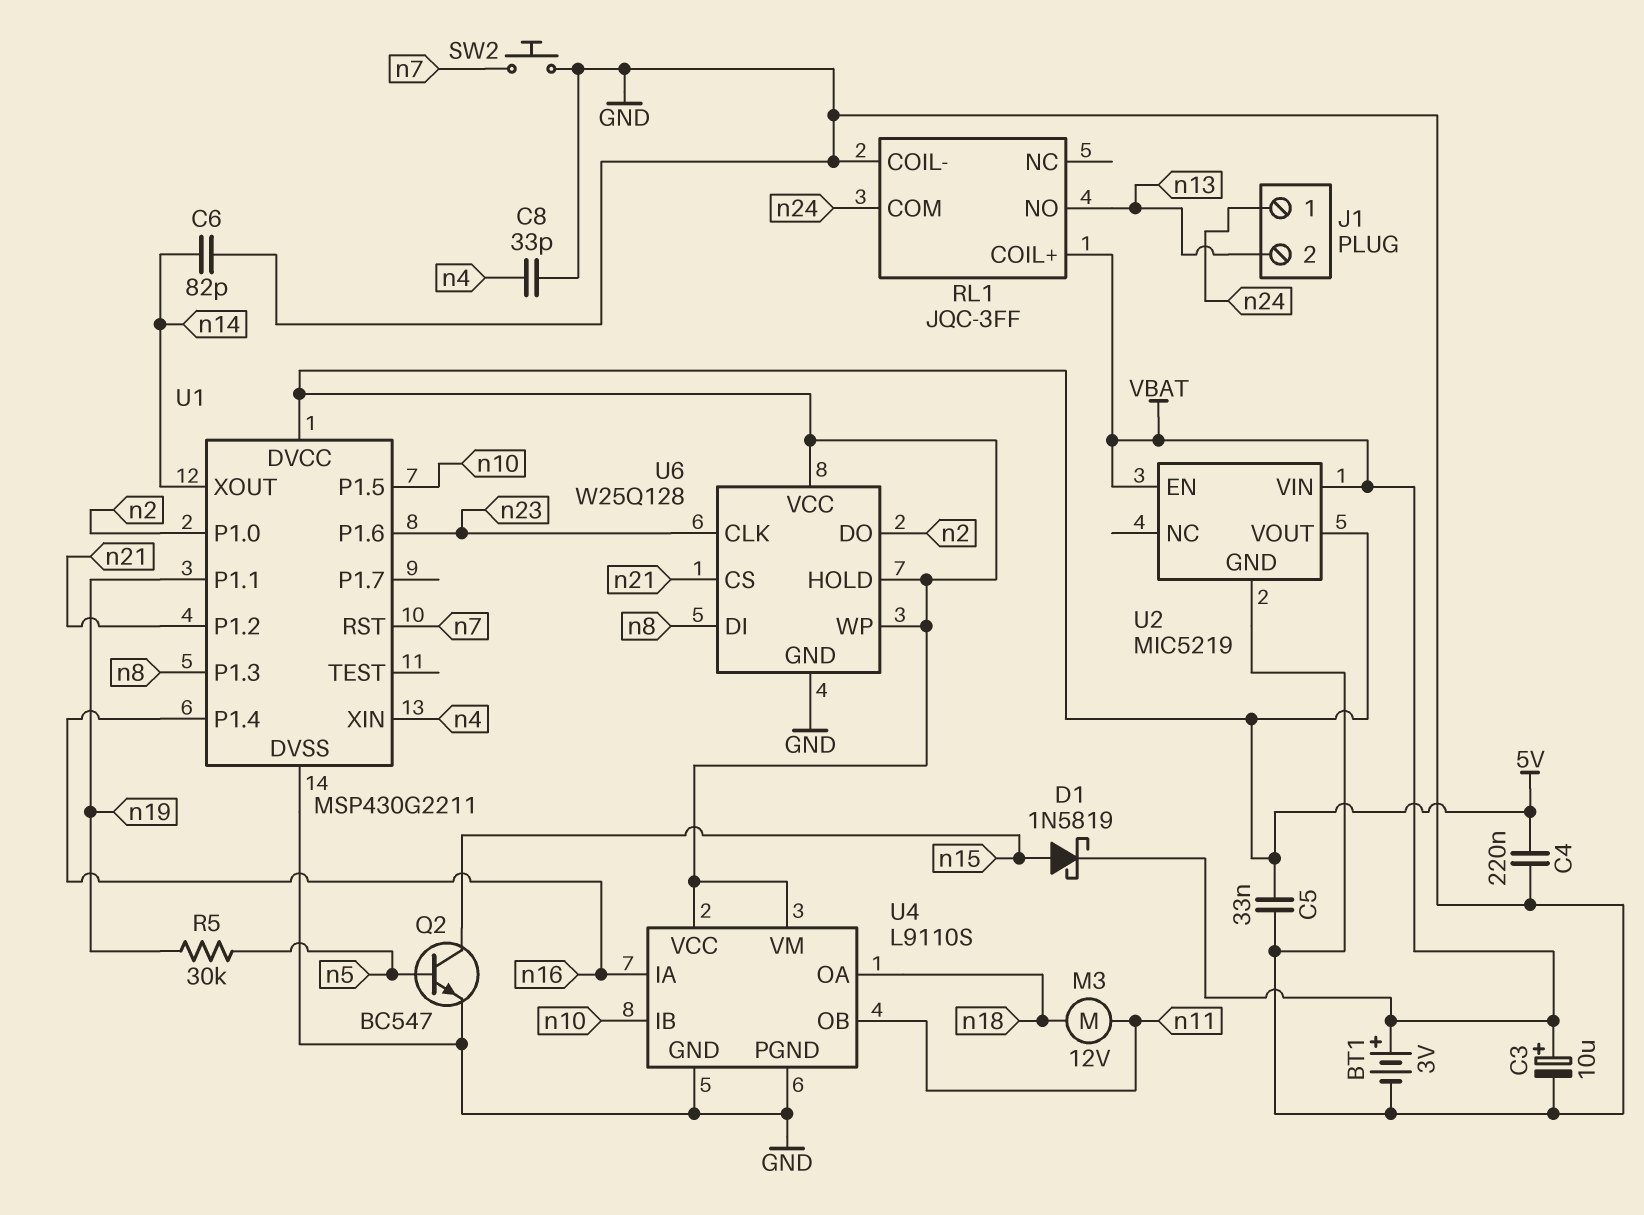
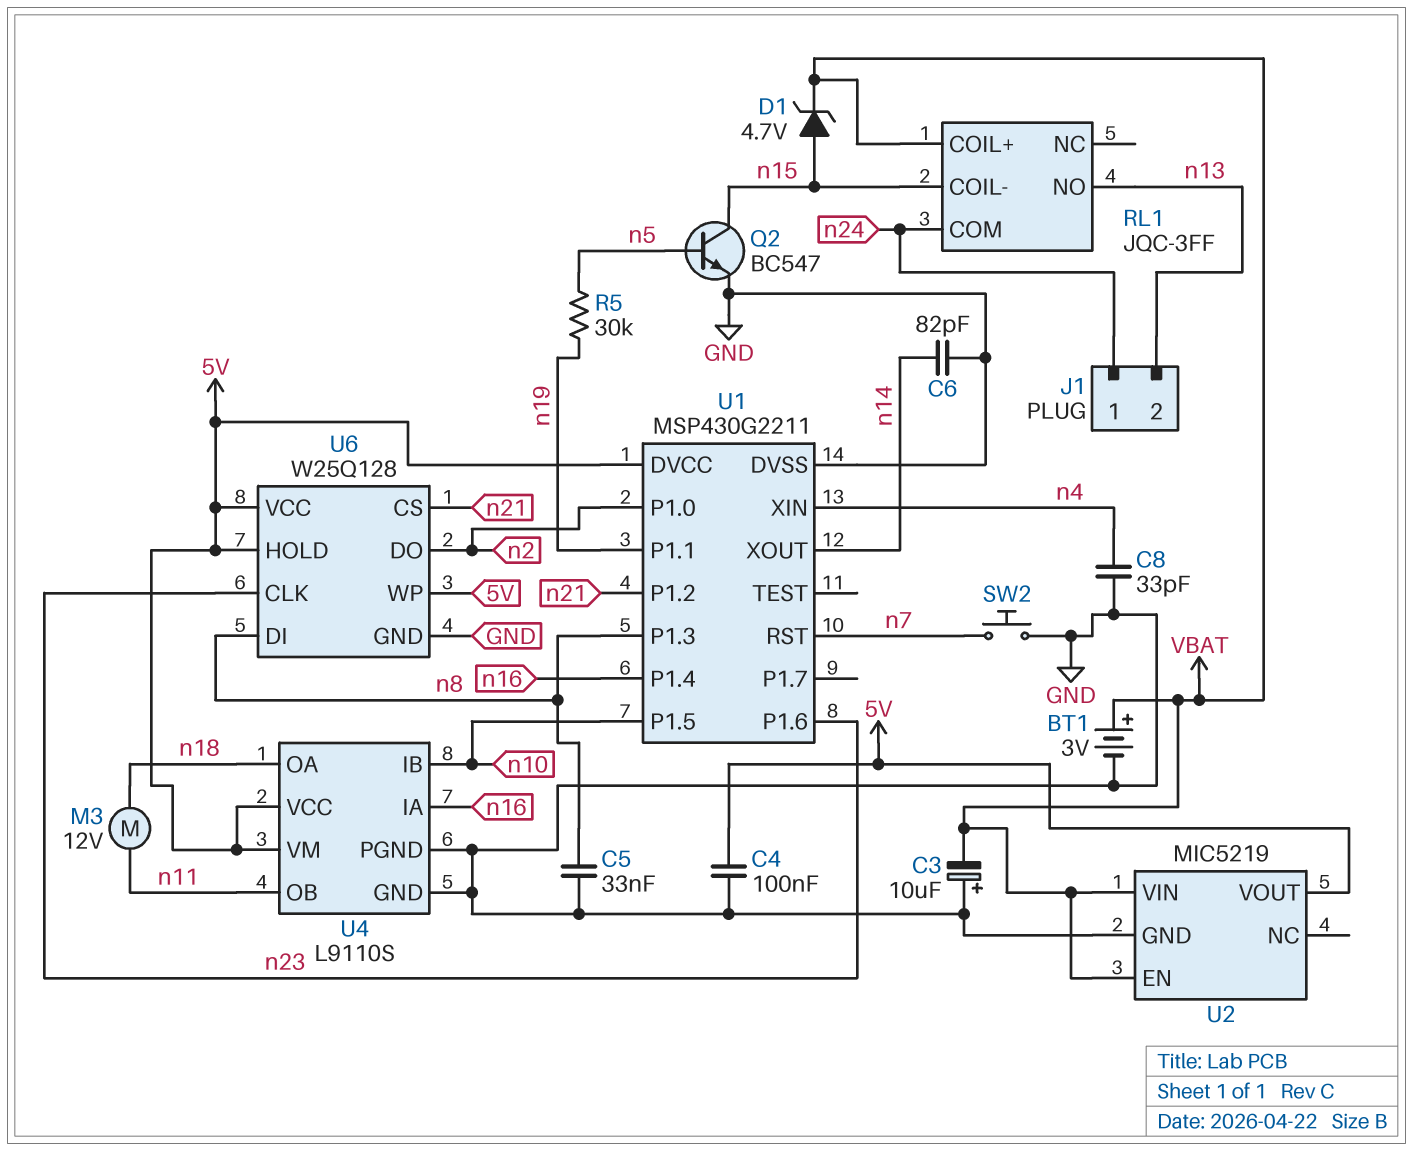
C3: 10uF (plus VBAT, minus GND) -> 10uF (plus GND, minus VBAT)
C4: 220nF (5V, GND) -> 100nF (5V, GND)
C5: 33nF (5V, GND) -> 33nF (GND, n8)
D1: schottky 1N5819 (A n15, K VBAT) -> zener 4.7V (A n15, K VBAT)
RL1 pin COIL-: GND -> n15

